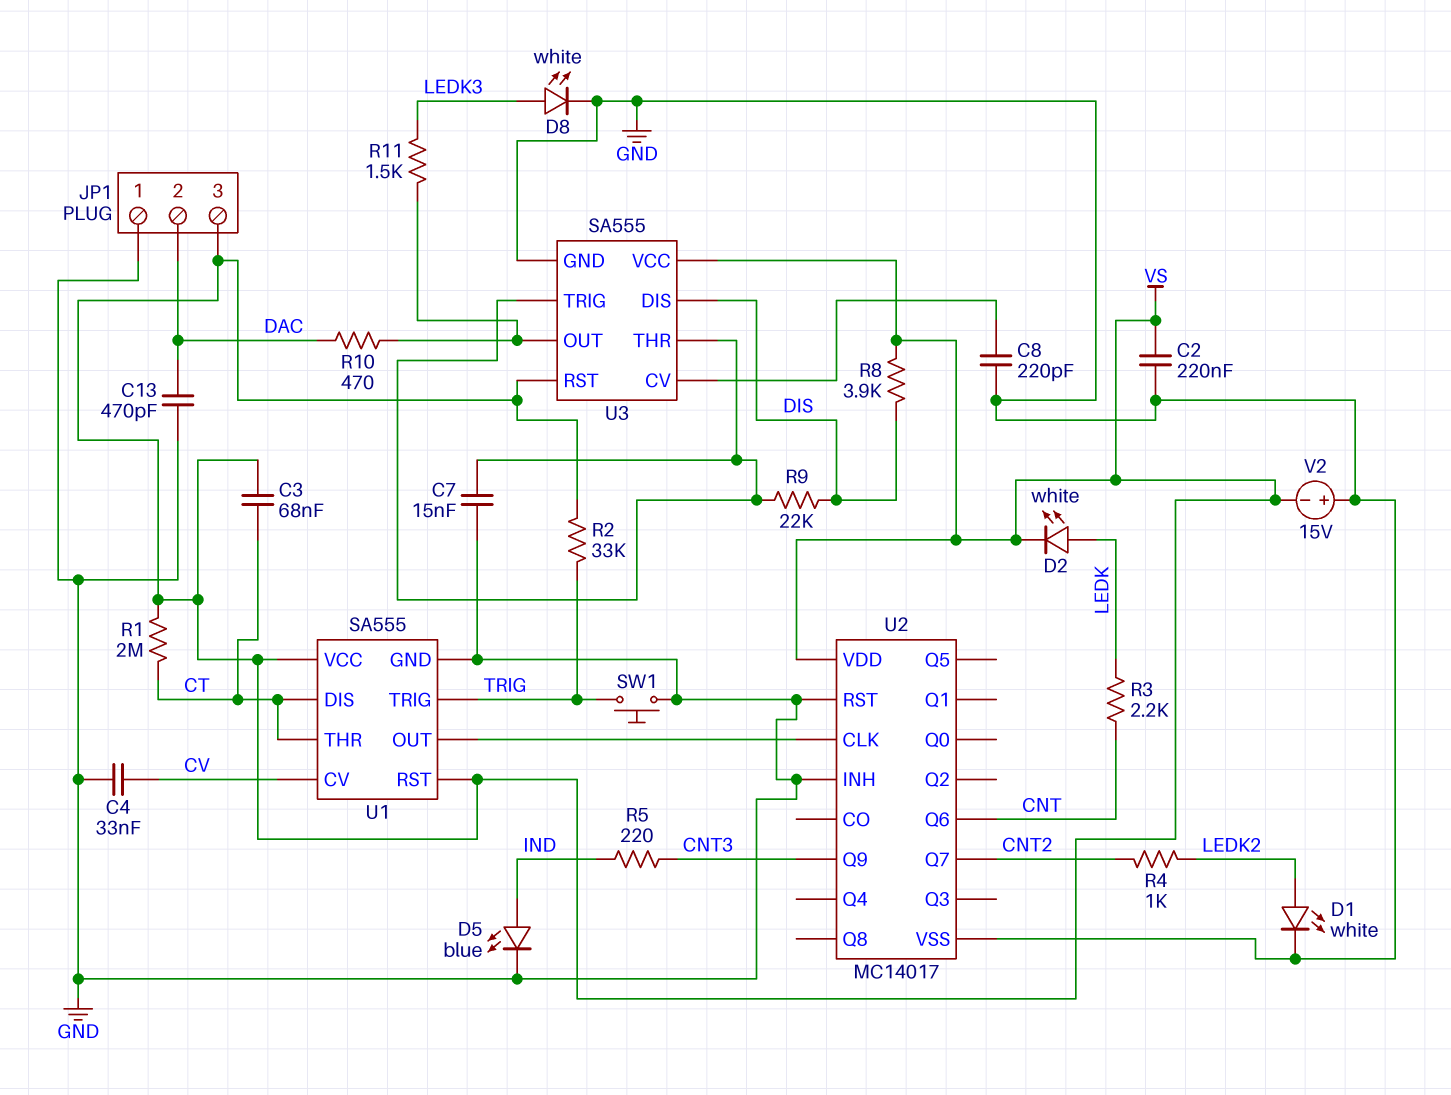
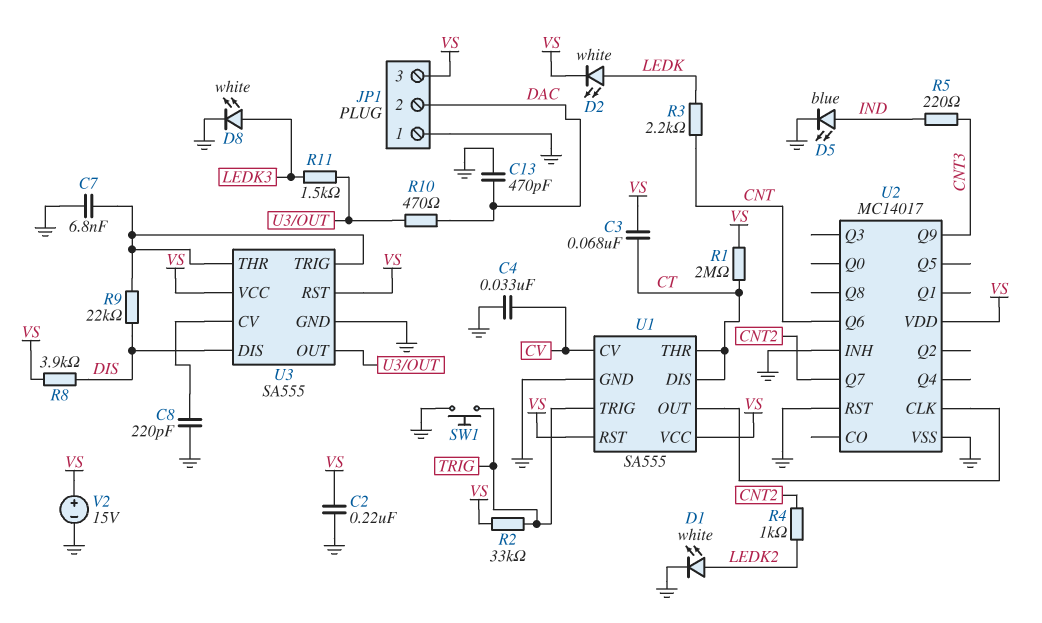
C7: 15nF (GND, U3/THR) -> 6.8nF (GND, U3/THR)
V2: 15V (plus GND, minus VS) -> 15V (plus VS, minus GND)

